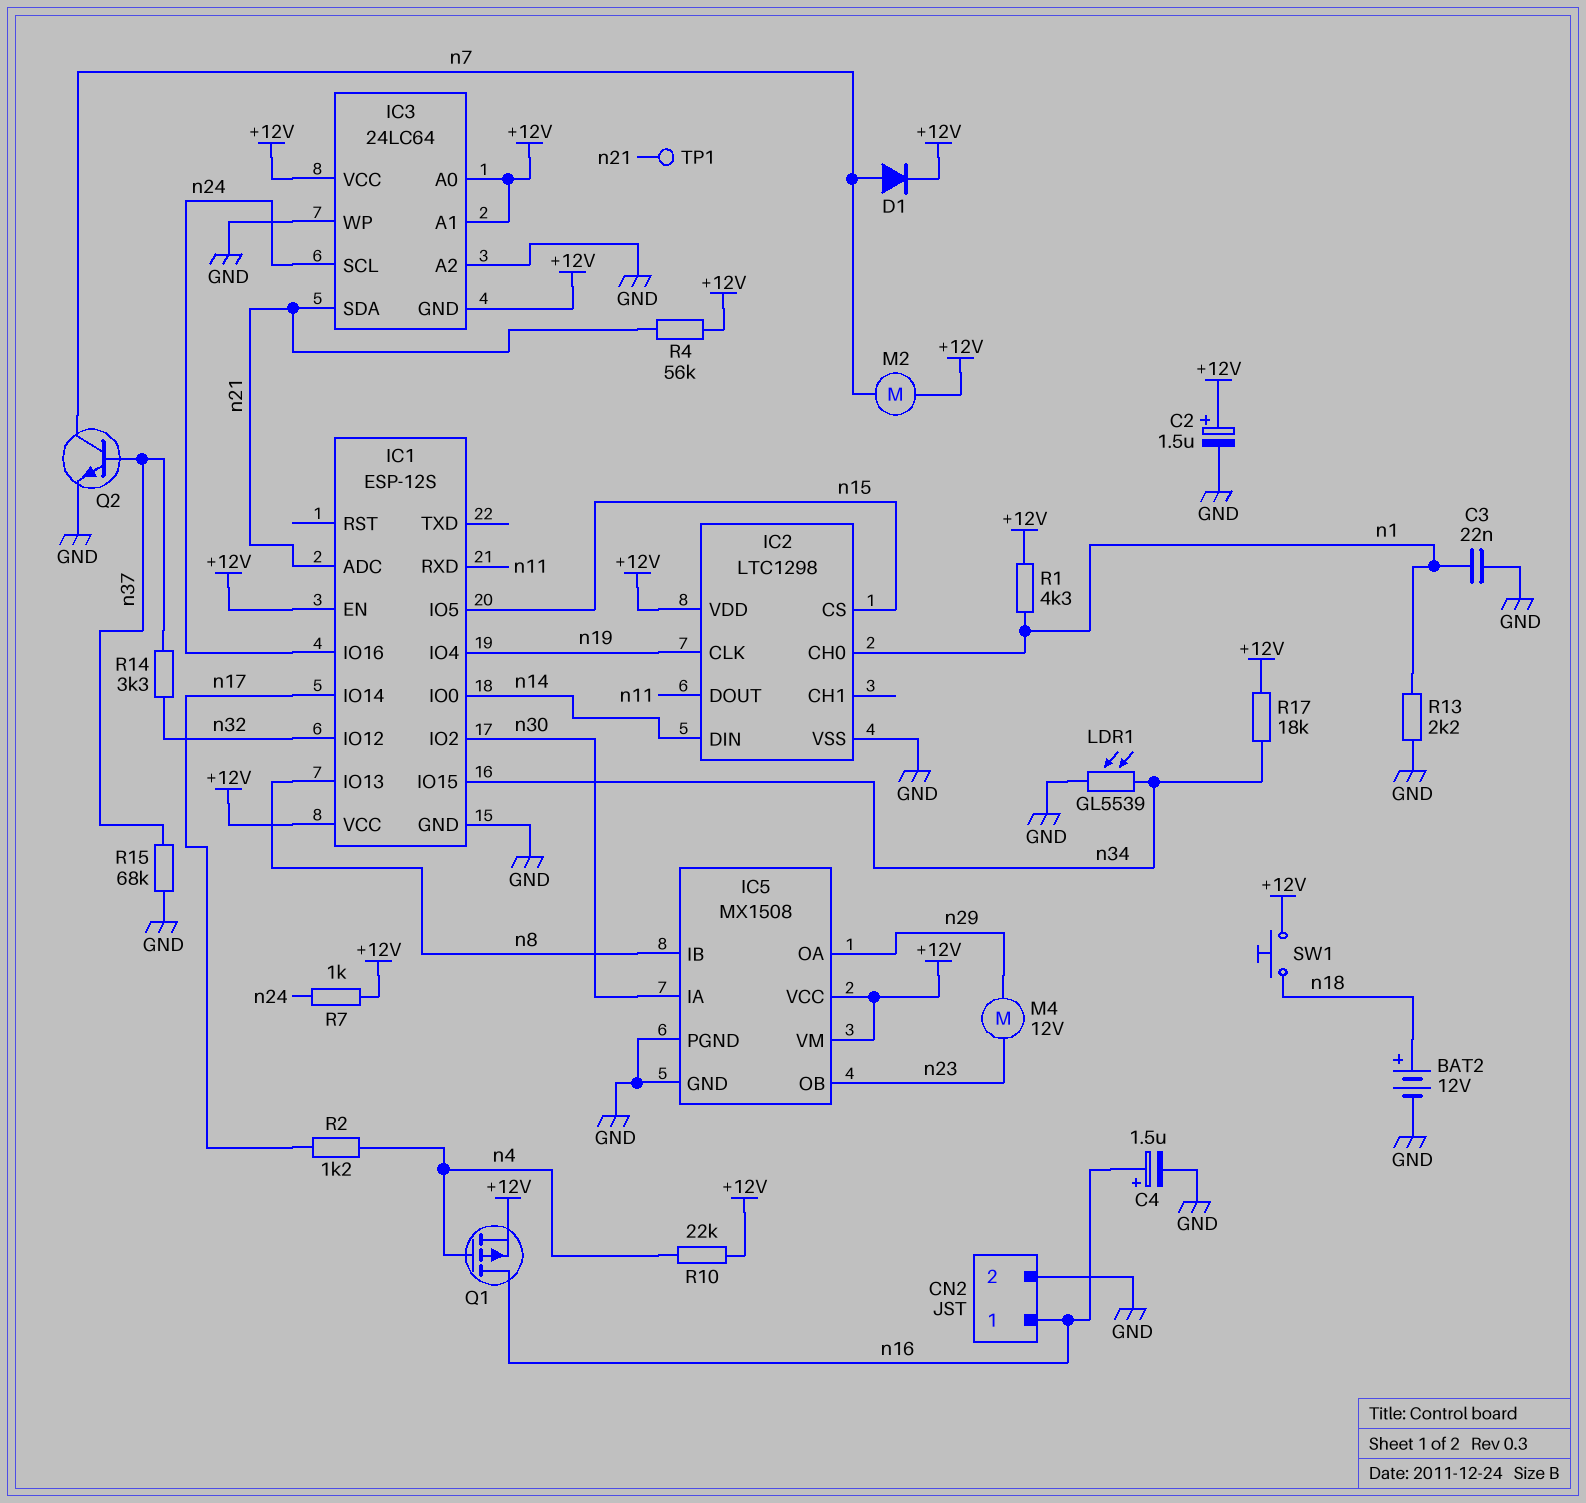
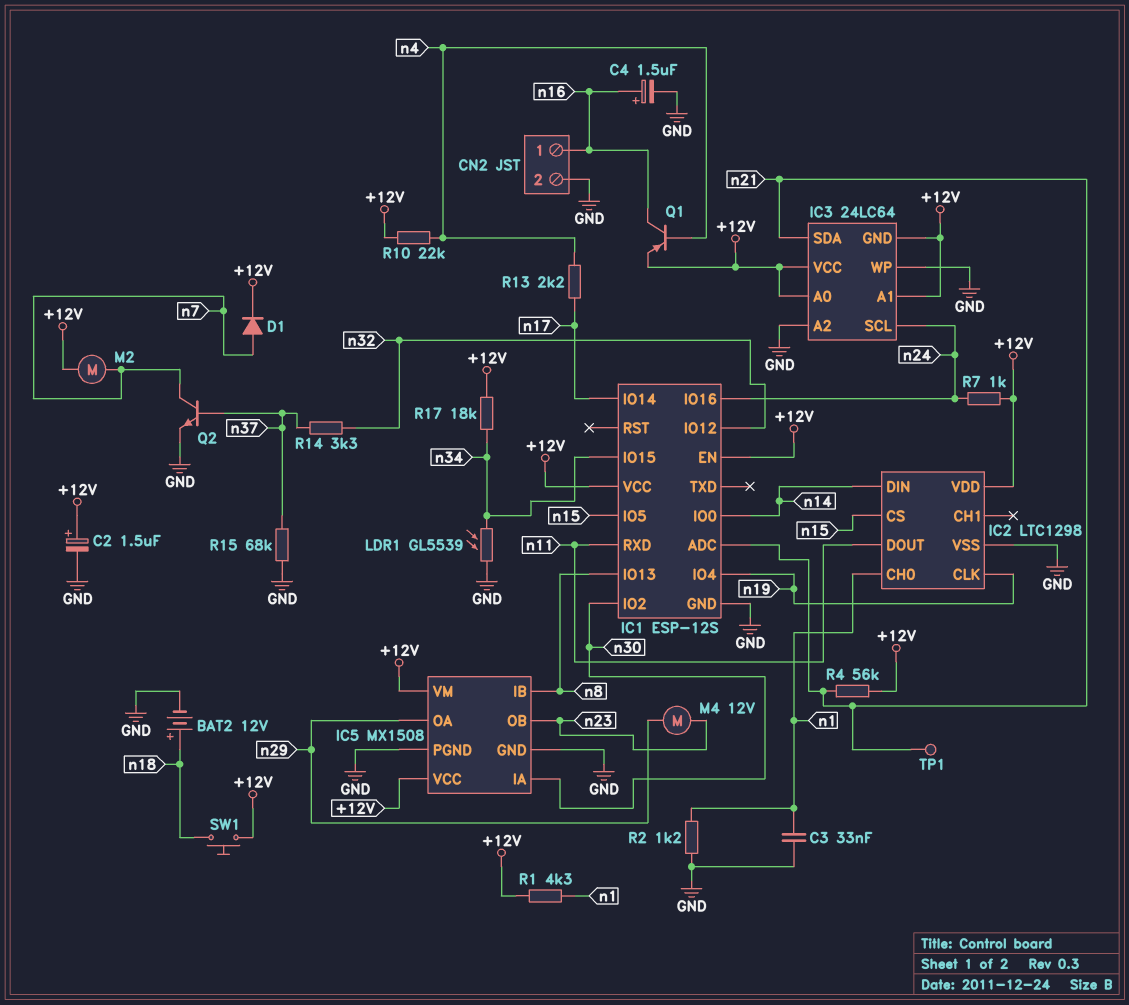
C3: 22nF (GND, n1) -> 33nF (GND, n1)
Q1: PMOS (G n4, D n16, S +12V) -> PNP (B n4, C n16, E +12V)
R2: 1.2k (n4, n17) -> 1.2k (GND, n1)
R13: 2.2k (GND, n1) -> 2.2k (n4, n17)

